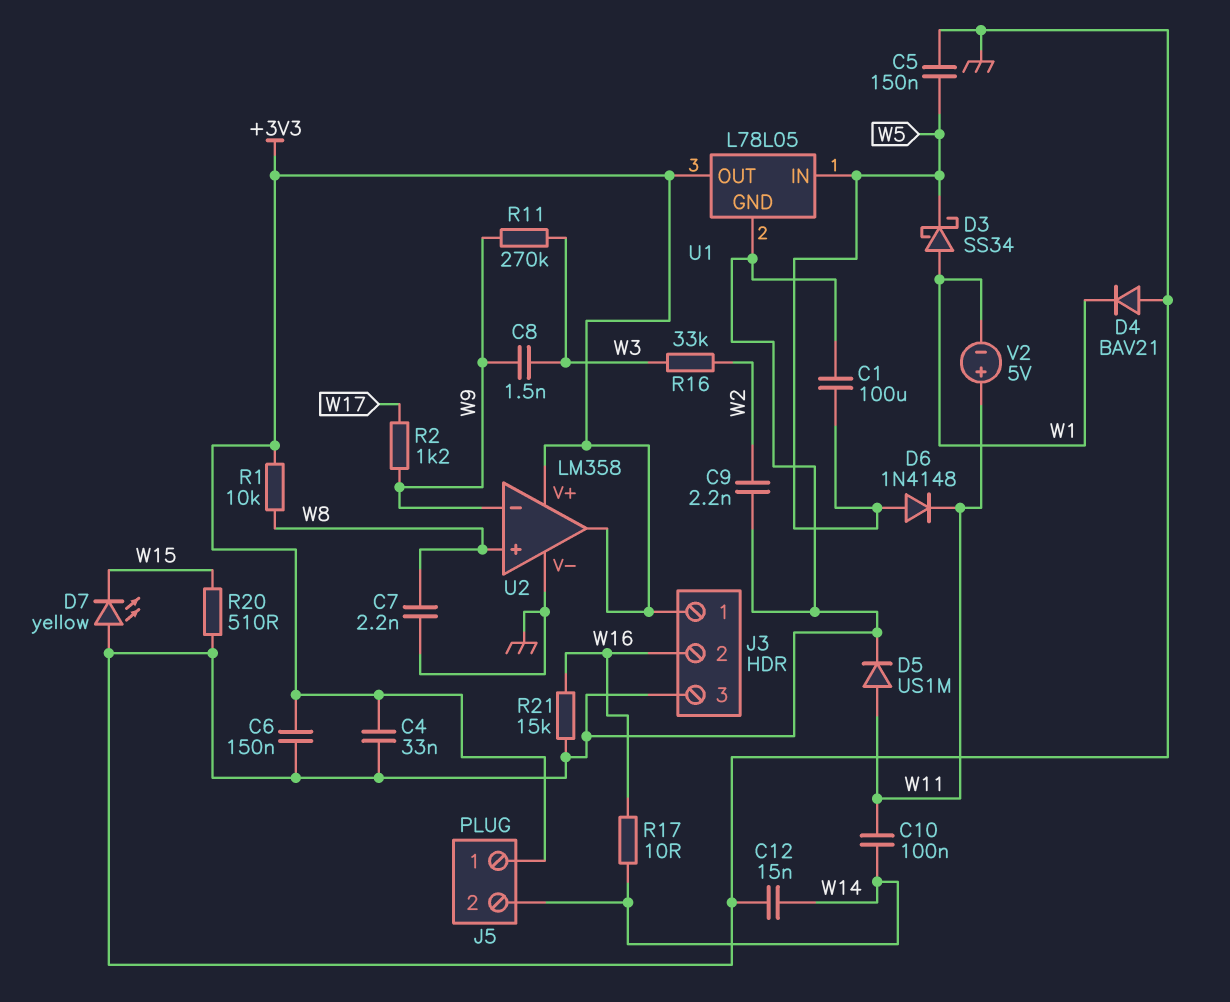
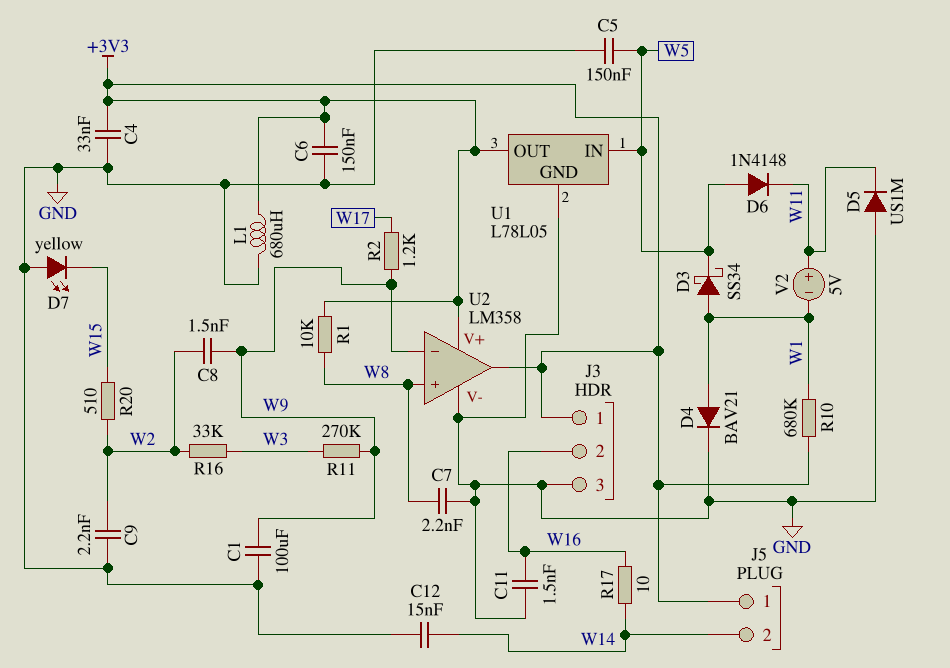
C1: 100uF (GND, W5) -> 100uF (GND, W9)
C8: 1.5nF (W3, W9) -> 1.5nF (W2, W9)
C10: 100nF (W11, W14) -> none
C11: none -> 1.5nF (GND, W16)
D4: diode BAV21 (A GND, K W1) -> diode BAV21 (A W1, K GND)
D5: diode US1M (A W11, K GND) -> diode US1M (A GND, K W11)
L1: none -> 680uH (+3V3, GND)
R10: none -> 680k (+3V3, W1)
R20: 510 (GND, W15) -> 510 (W2, W15)
R21: 15k (GND, W16) -> none

